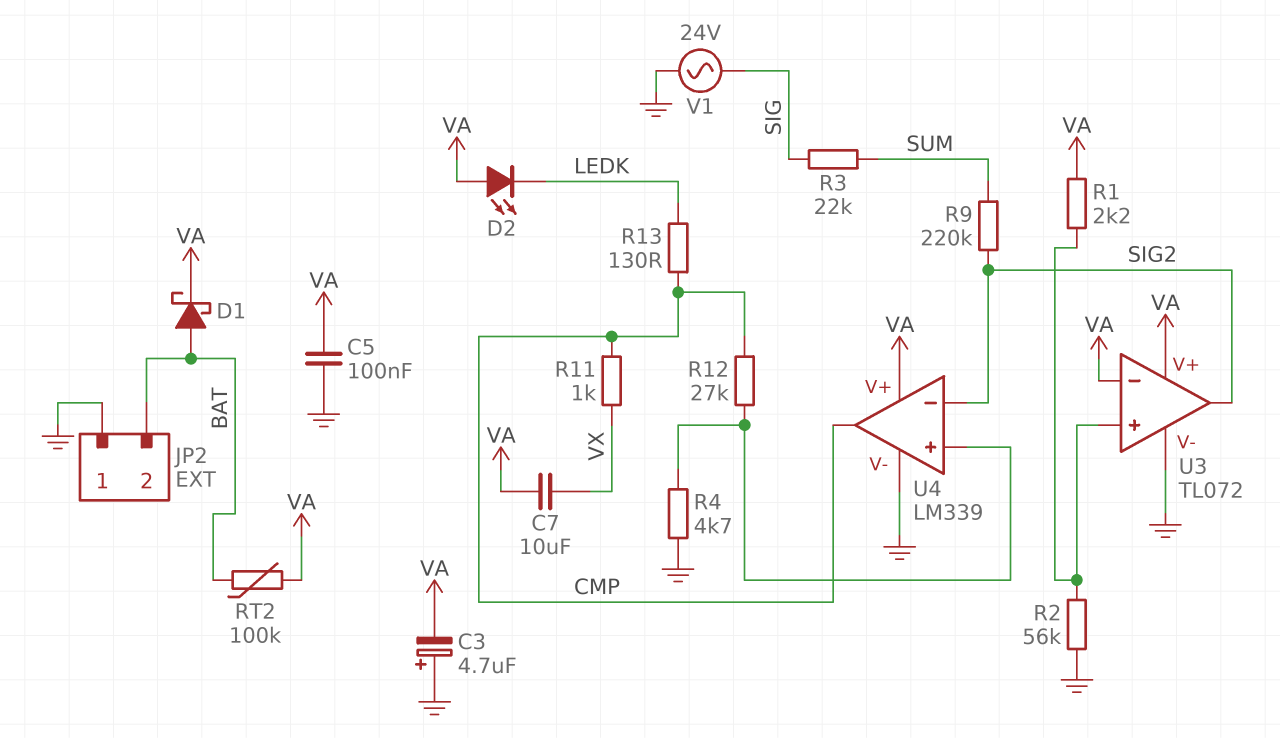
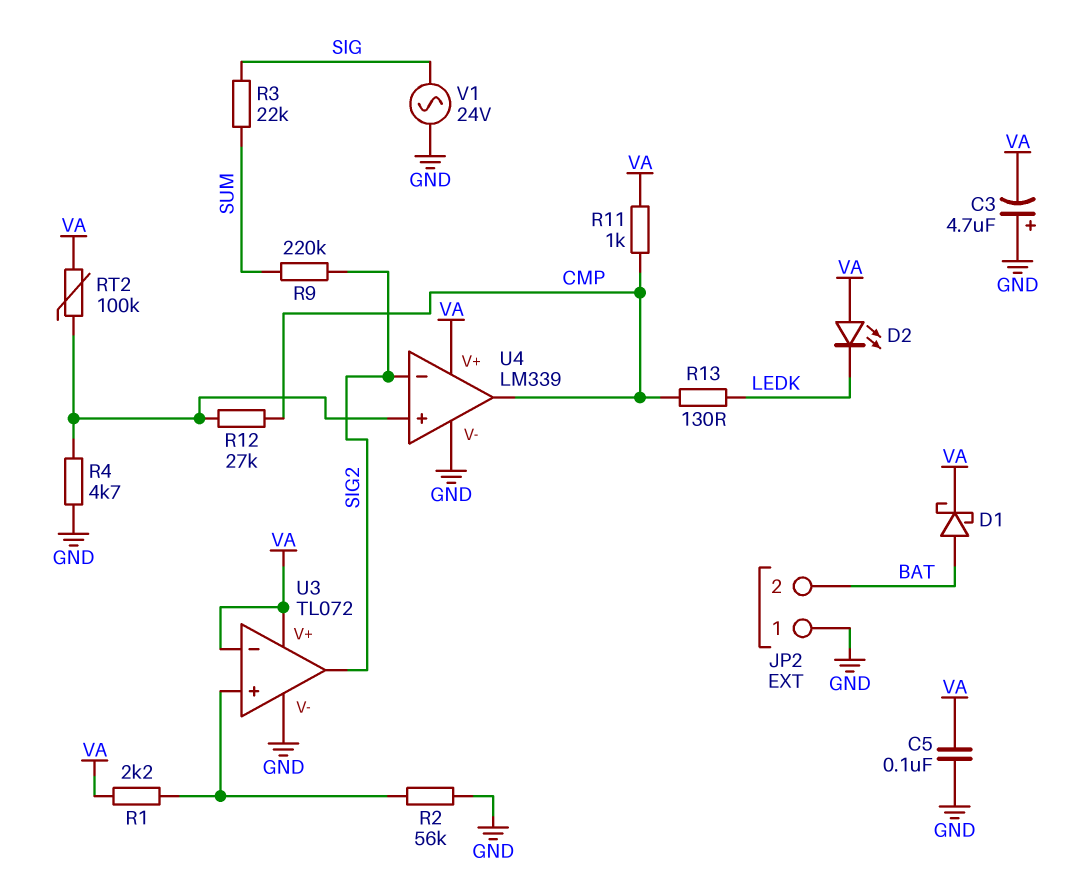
C7: 10uF (VA, VX) -> none
R11: 1k (CMP, VX) -> 1k (CMP, VA)
RT2: 100k (BAT, VA) -> 100k (U4/in+, VA)

